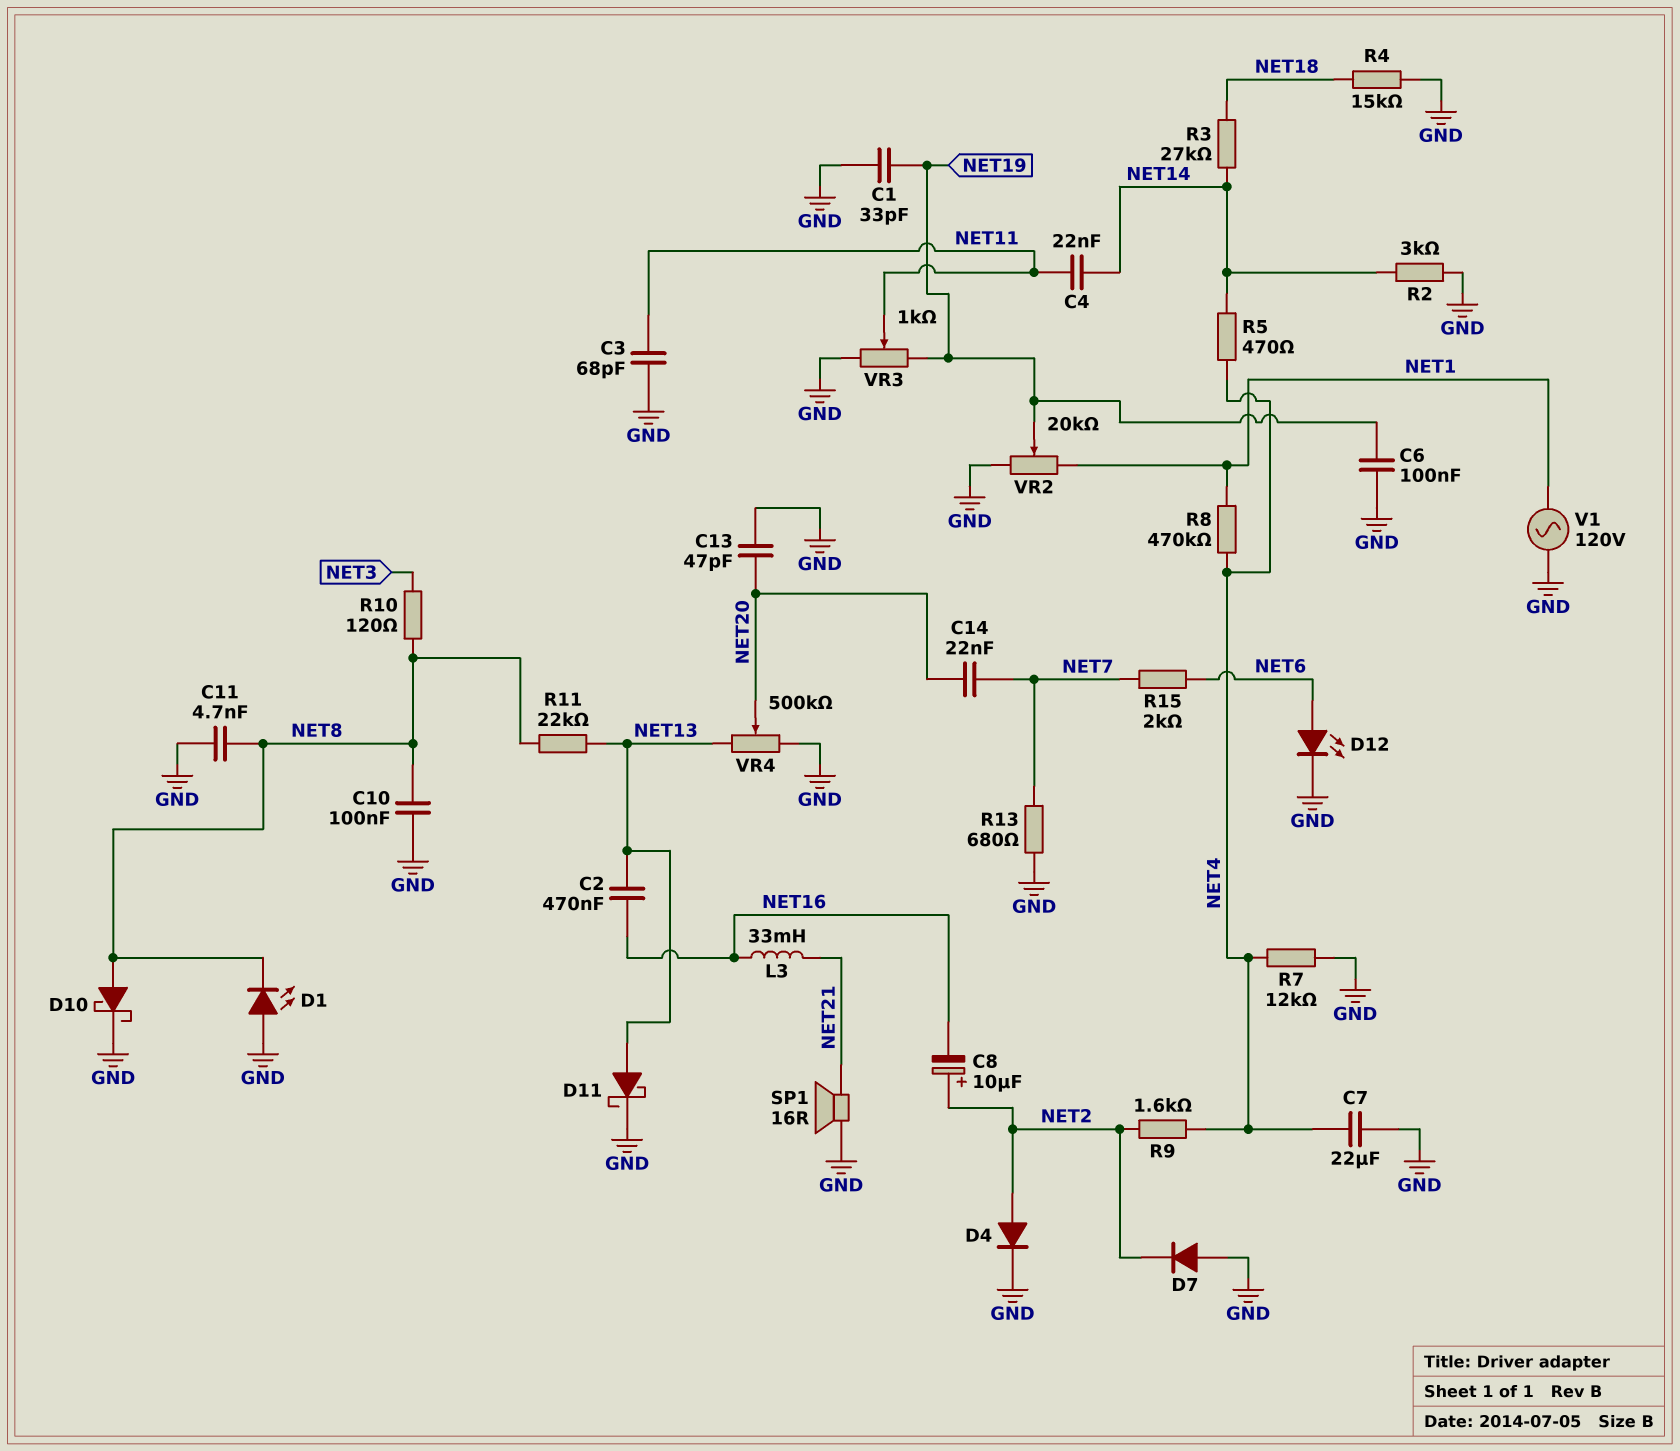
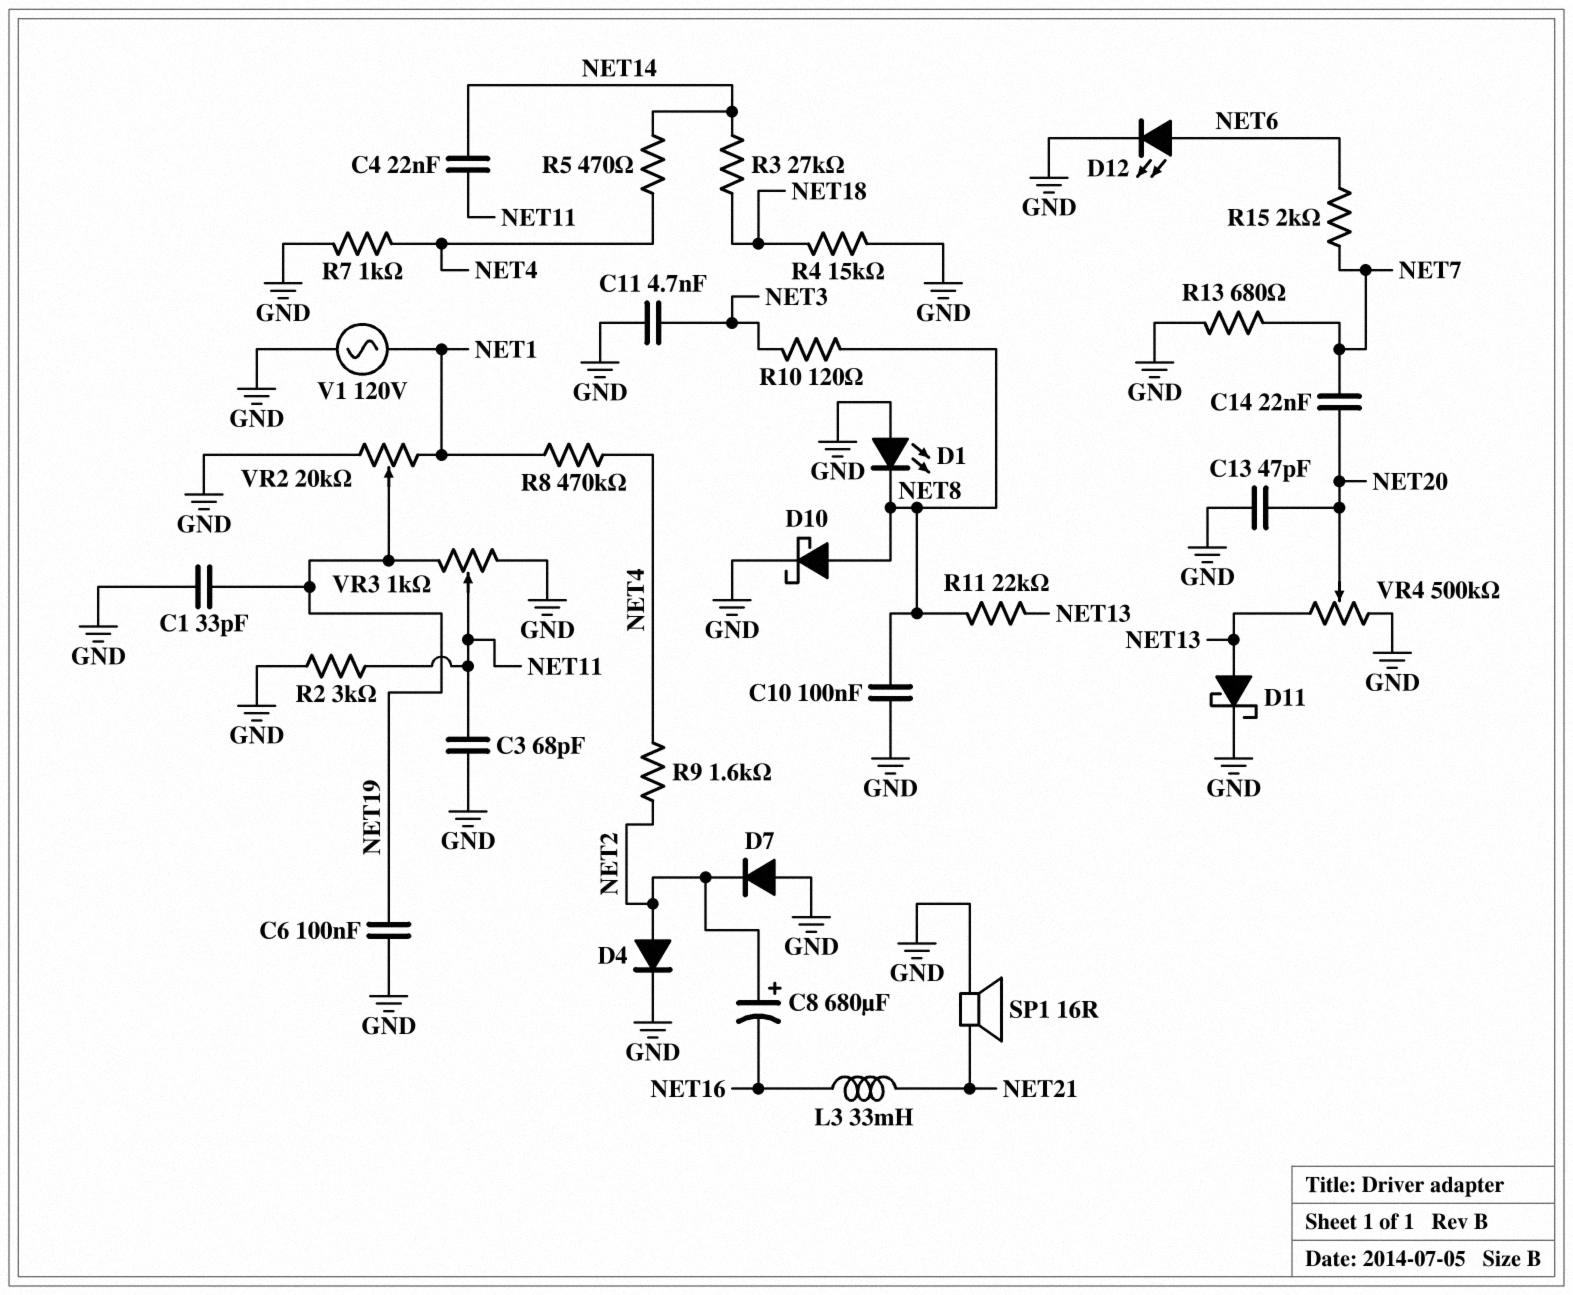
C2: 470nF (NET13, NET16) -> none
C7: 22uF (GND, NET4) -> none
C8: 10uF (plus NET2, minus NET16) -> 680uF (plus NET2, minus NET16)
C11: 4.7nF (GND, NET8) -> 4.7nF (GND, NET3)
R2: 3k (GND, NET14) -> 3k (GND, NET11)
R7: 12k (GND, NET4) -> 1k (GND, NET4)

